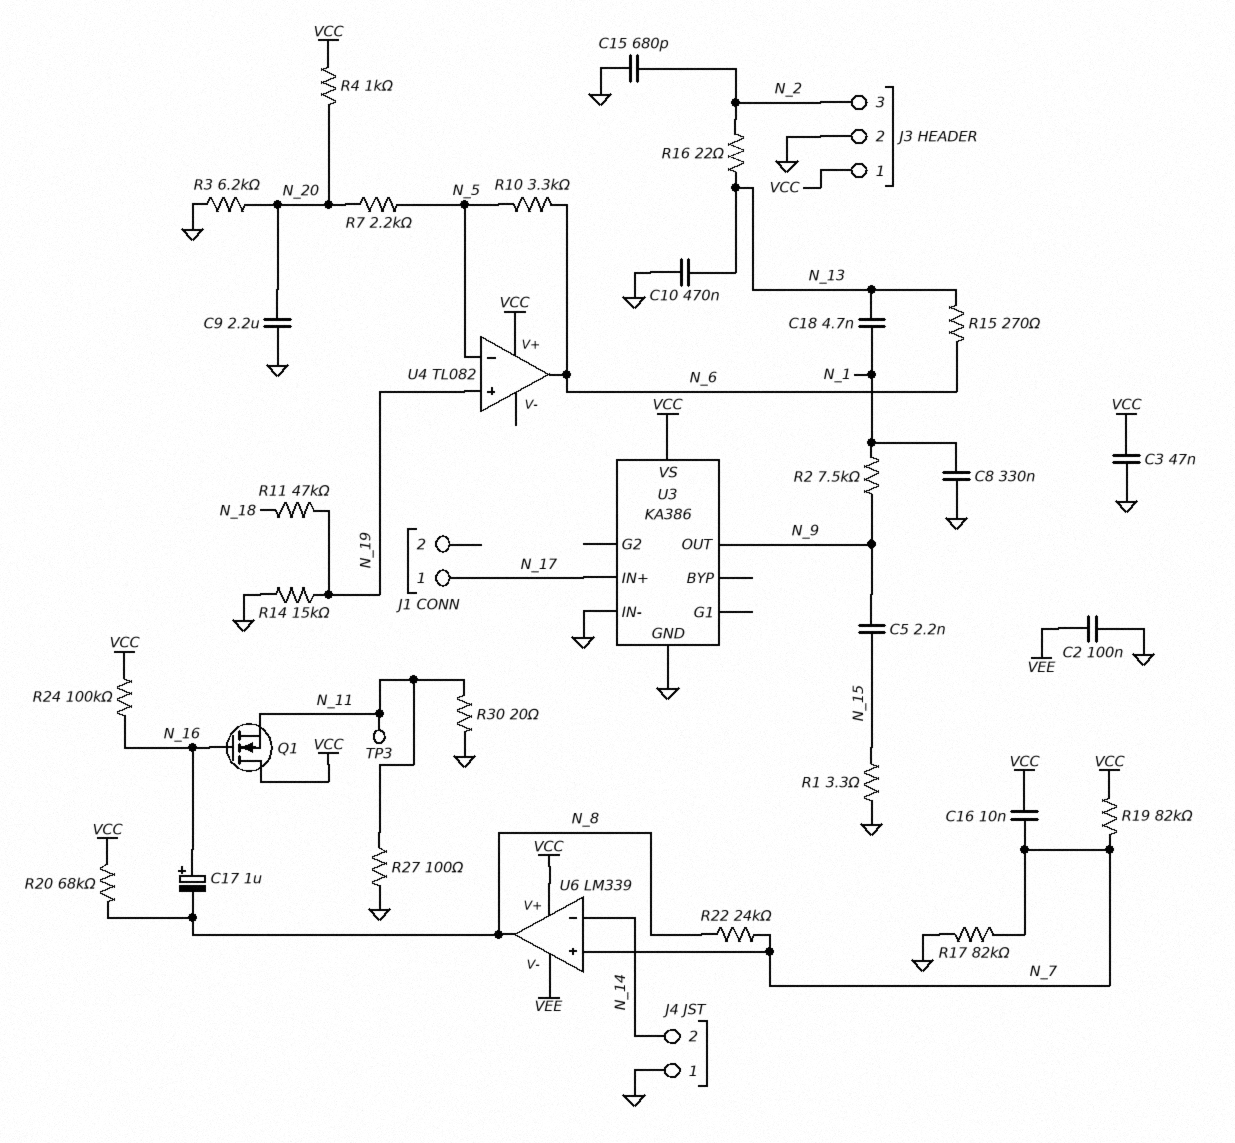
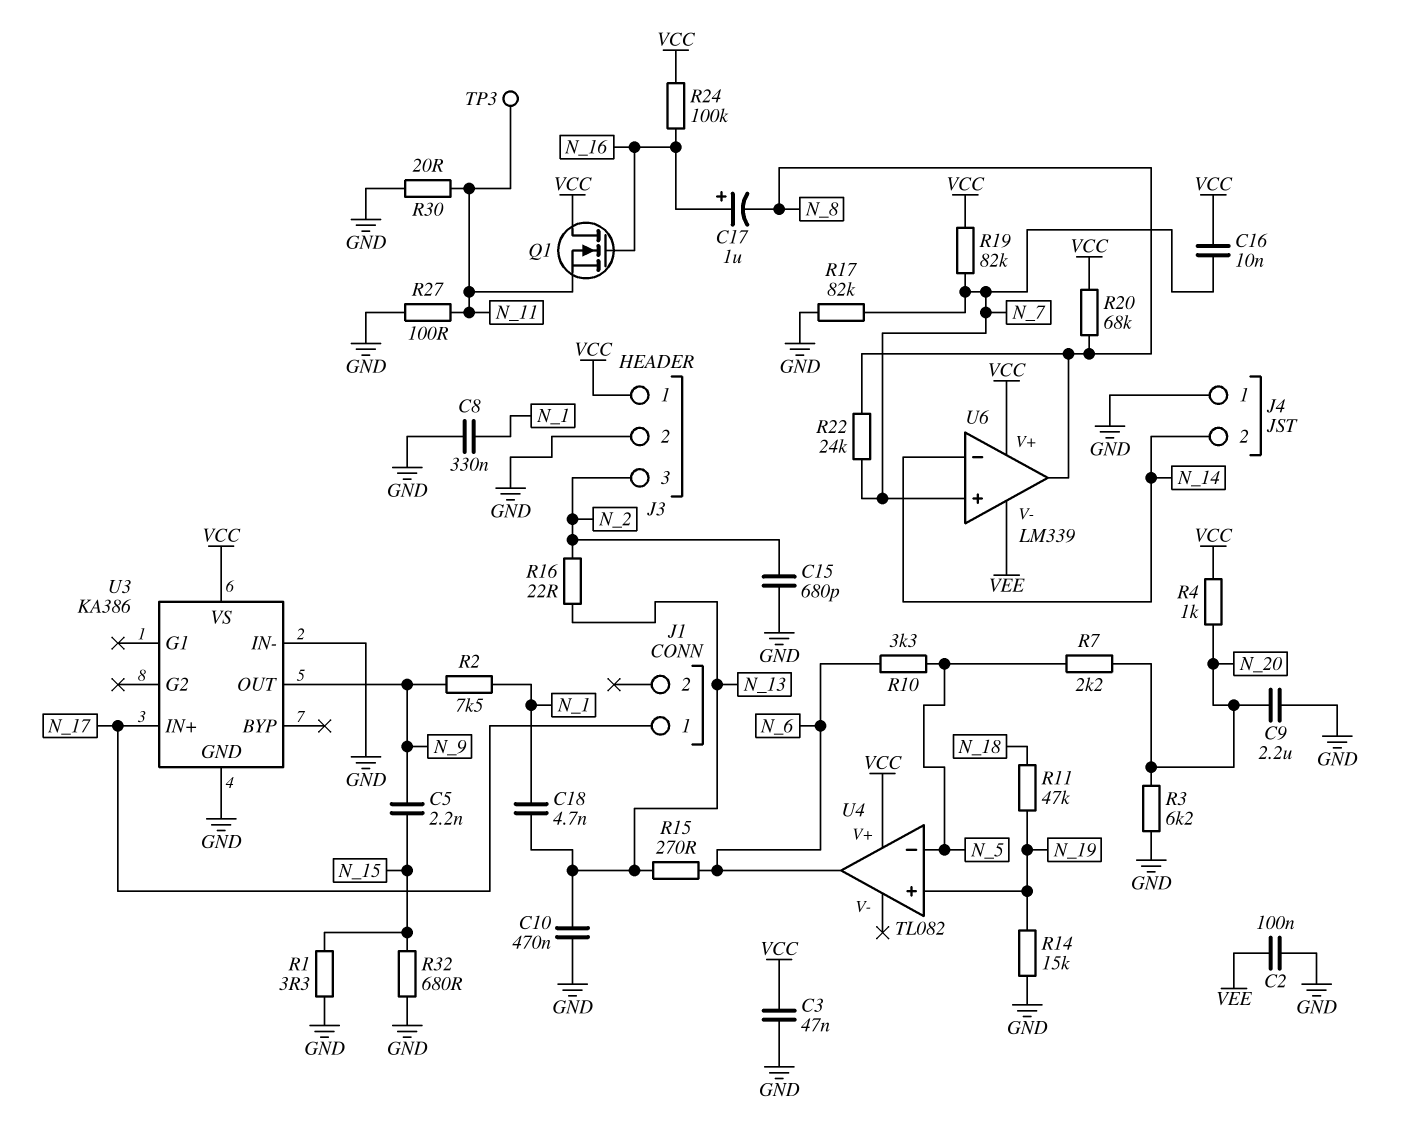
R32: none -> 680 (GND, N_15)

